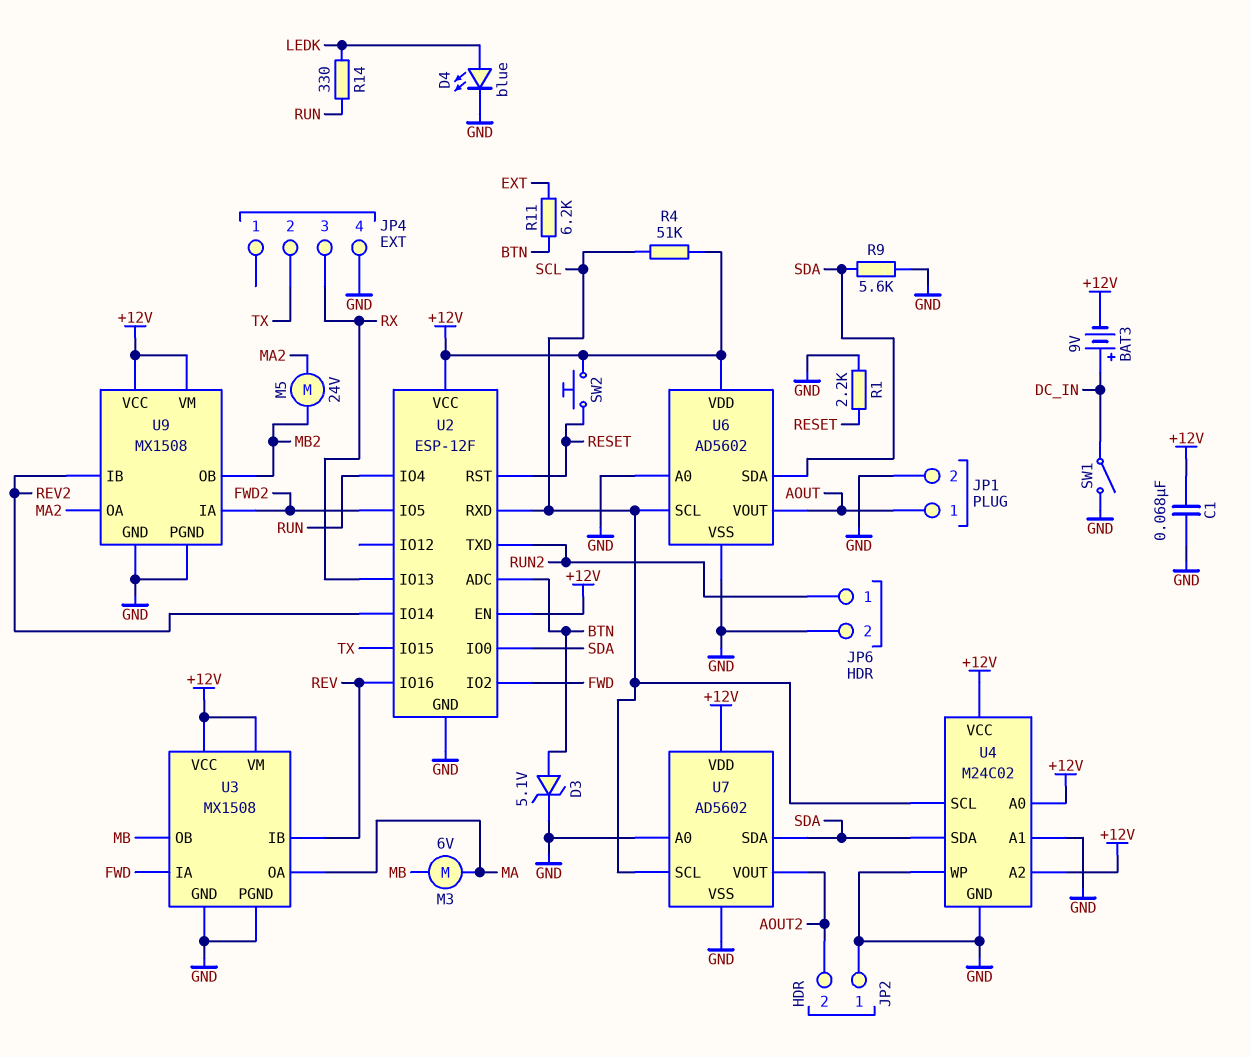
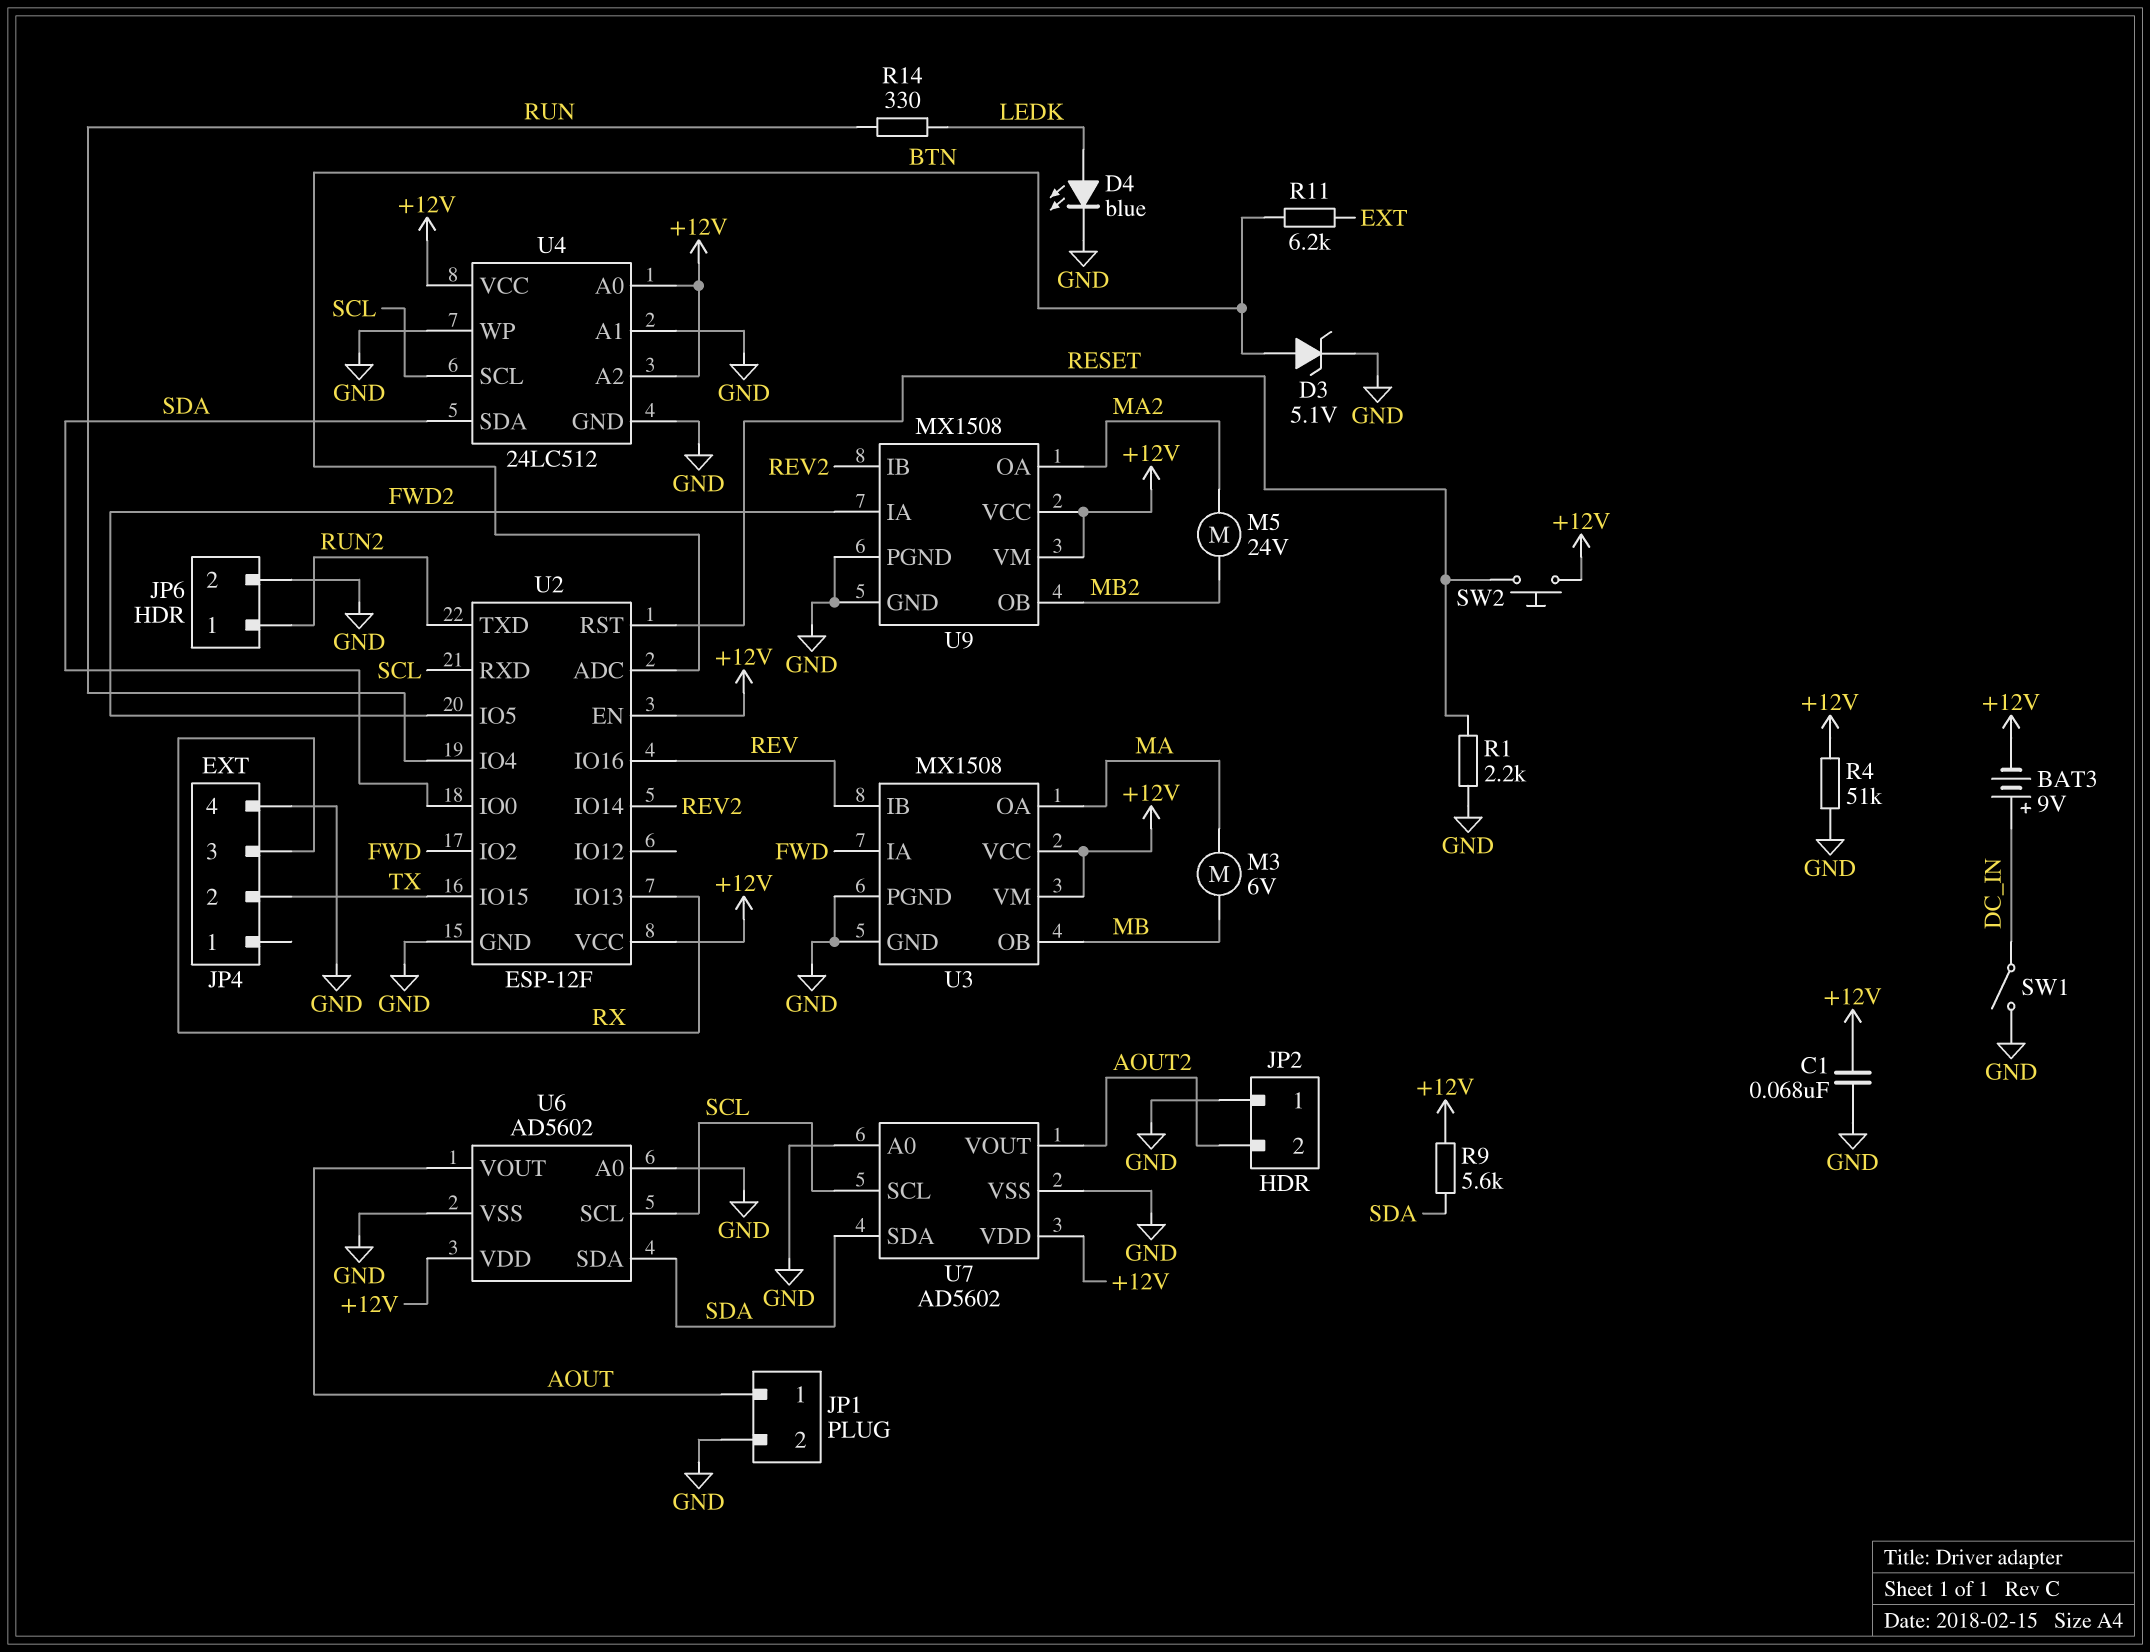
R4: 51k (+12V, SCL) -> 51k (+12V, GND)
R9: 5.6k (GND, SDA) -> 5.6k (+12V, SDA)
U4: M24C02 -> 24LC512

